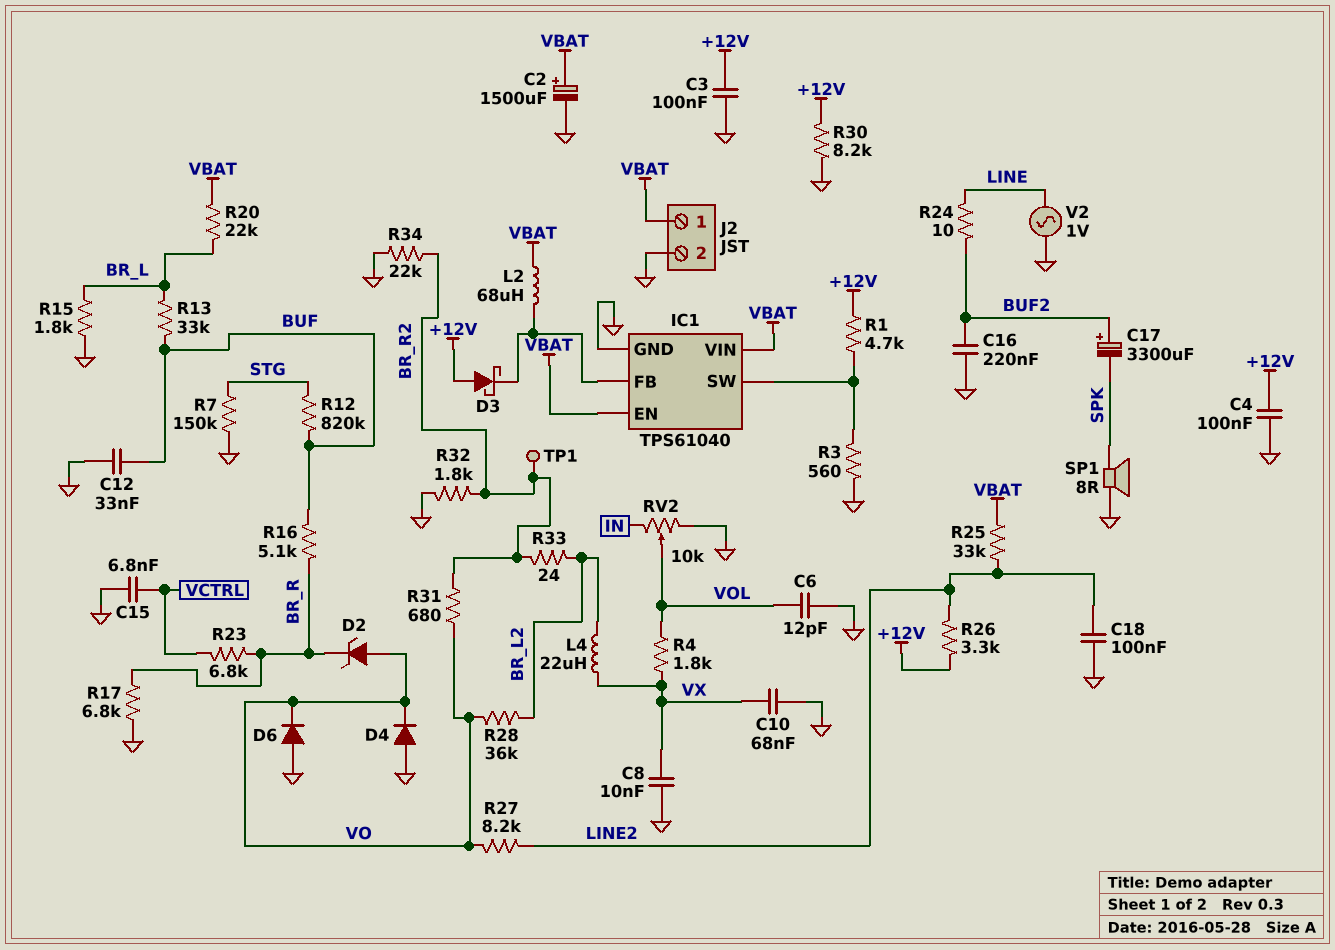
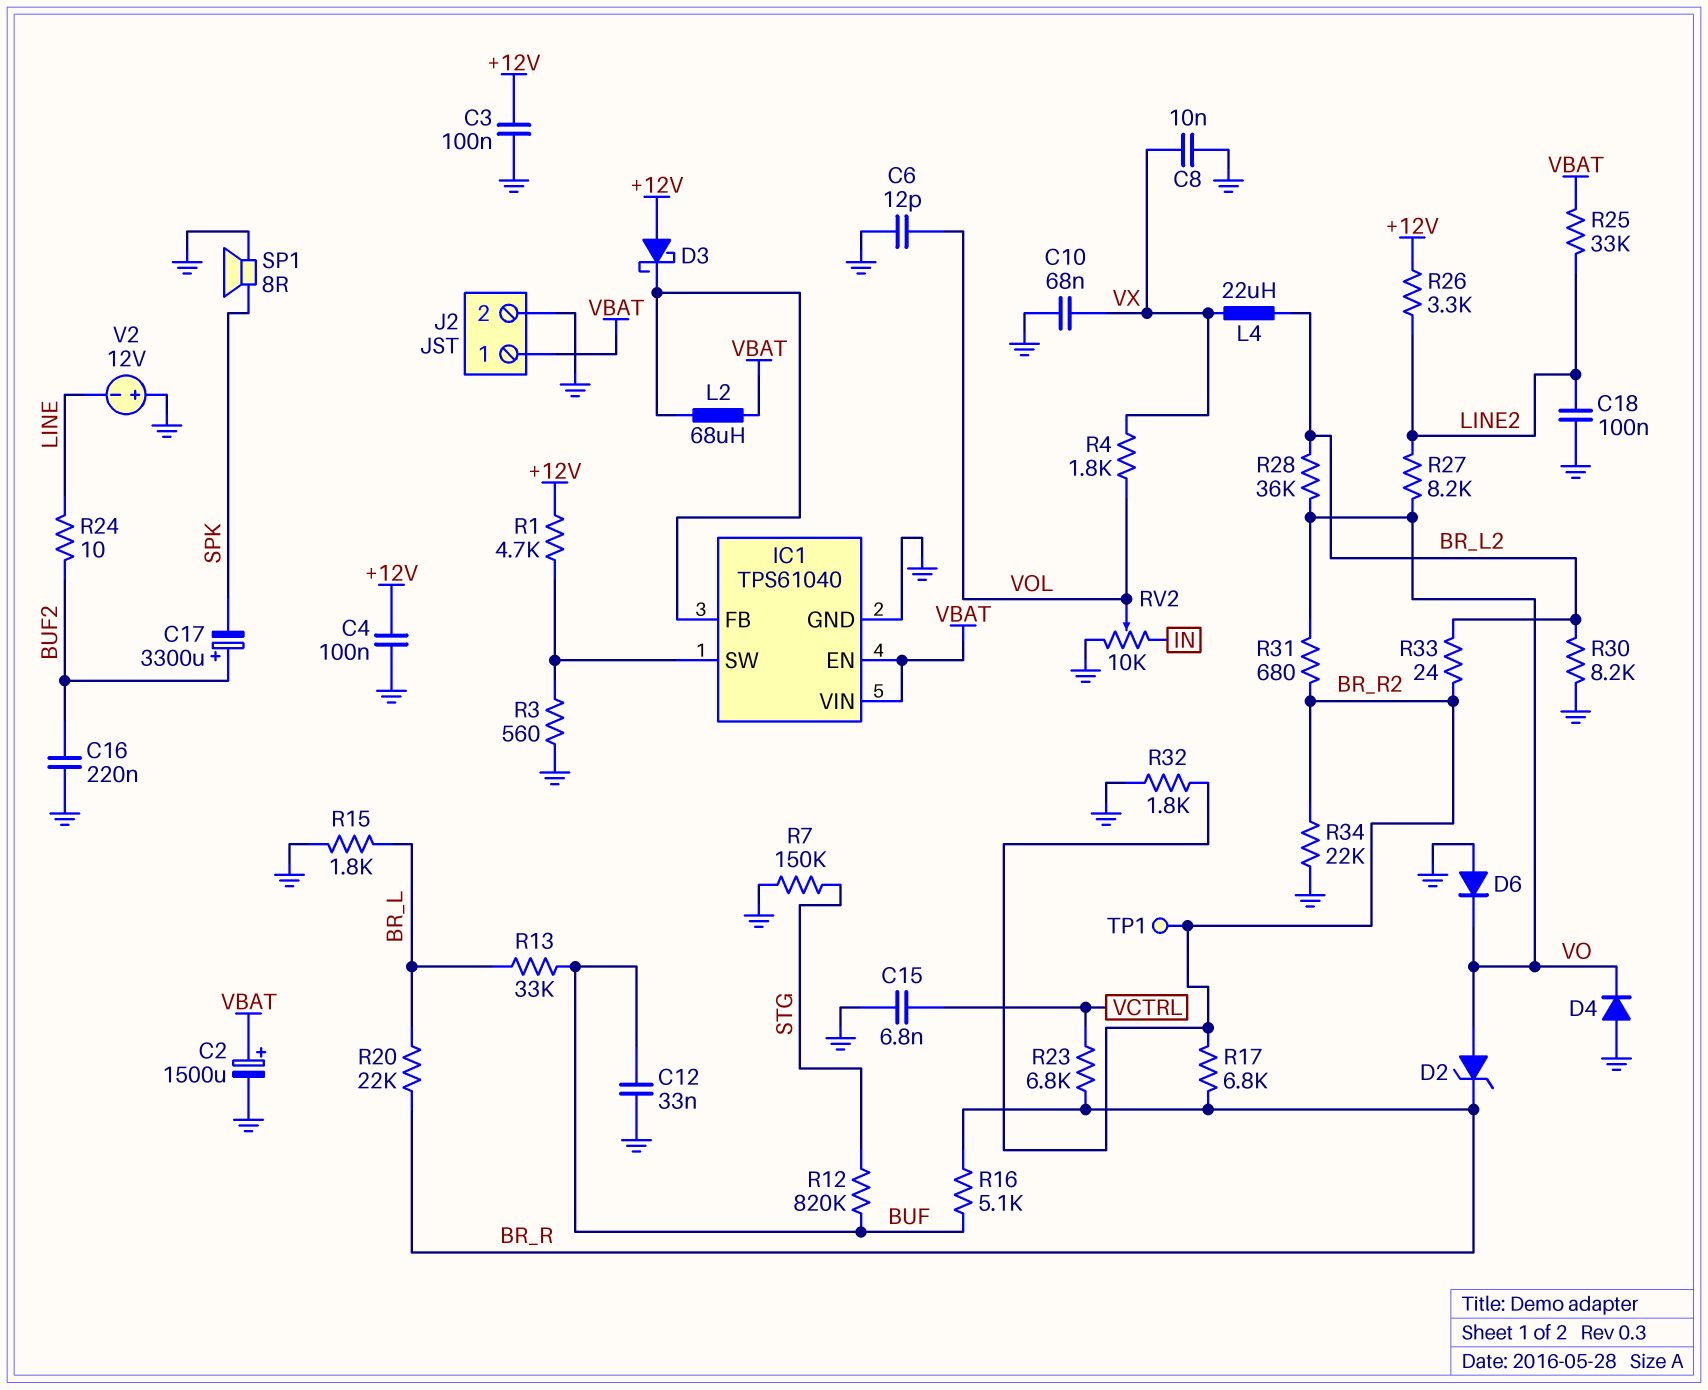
R17: 6.8k (BR_R, GND) -> 6.8k (BR_R, BR_R2)
R20: 22k (BR_L, VBAT) -> 22k (BR_L, BR_R)
R30: 8.2k (+12V, GND) -> 8.2k (BR_L2, GND)
V2: AC 1V (GND, LINE) -> 12V (plus GND, minus LINE)

